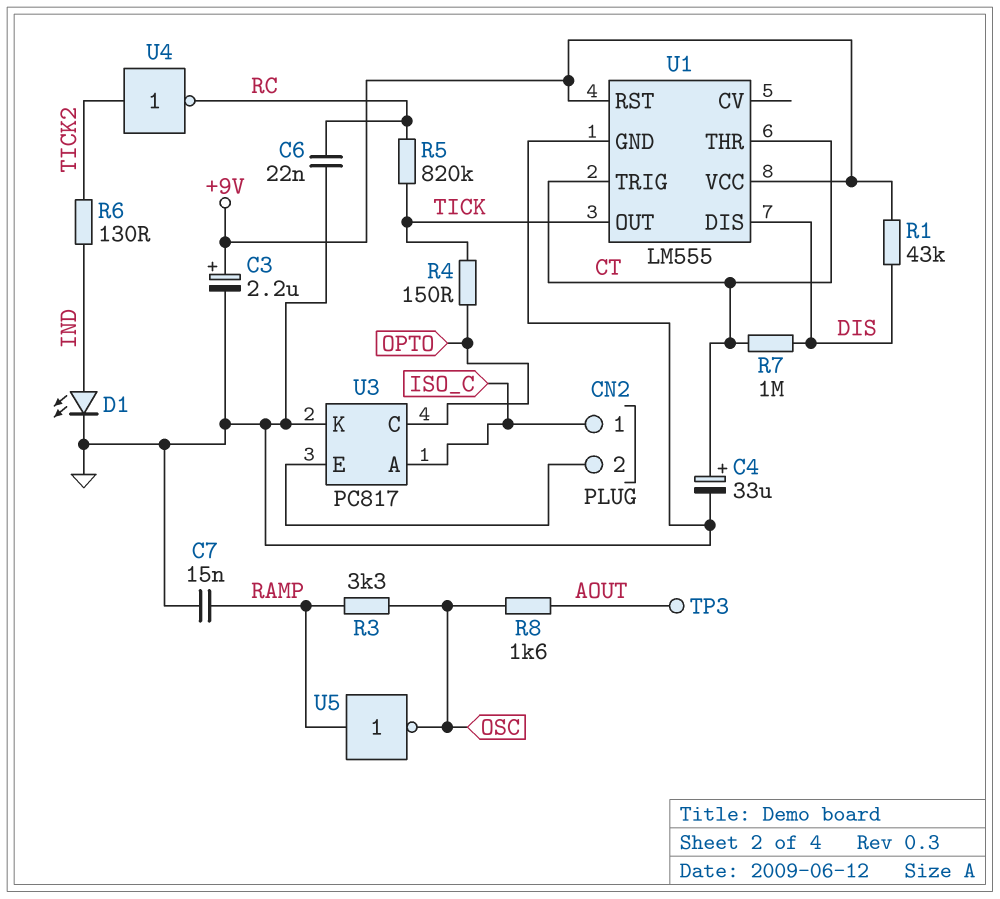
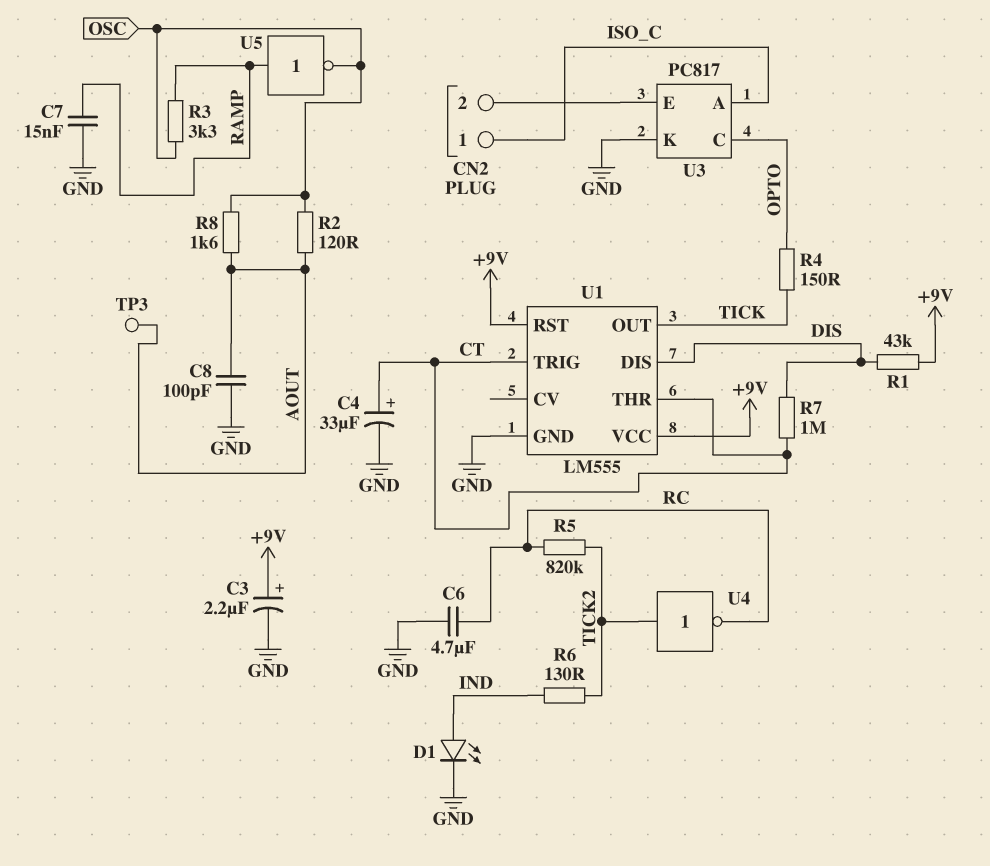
C6: 22nF (GND, RC) -> 4.7uF (GND, RC)
C8: none -> 100pF (AOUT, GND)
R2: none -> 120 (AOUT, OSC)
R5: 820k (RC, TICK) -> 820k (RC, TICK2)

